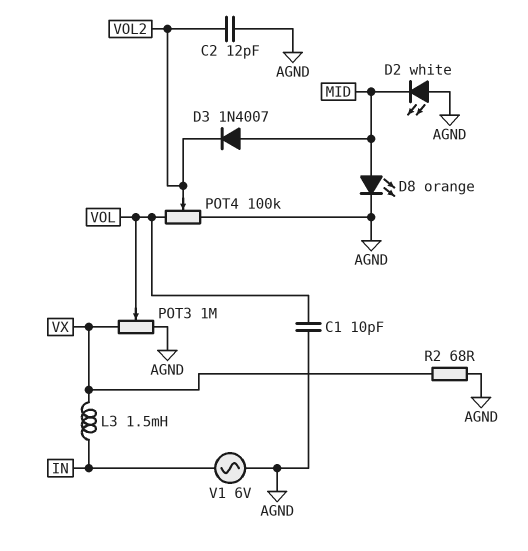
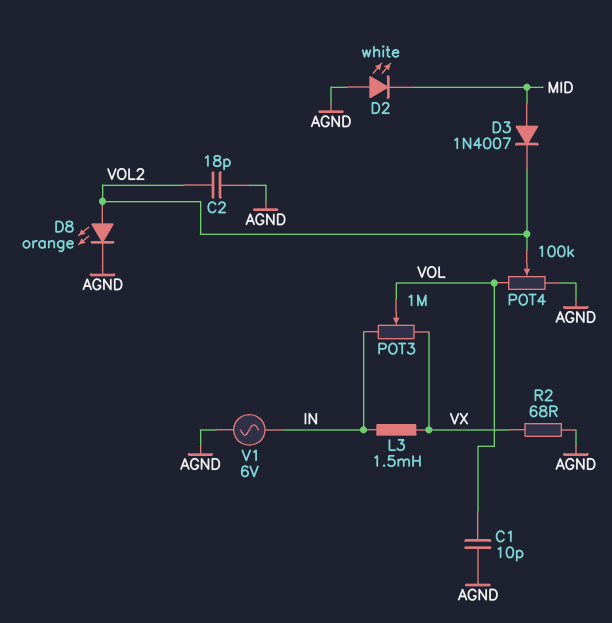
C2: 12pF (AGND, VOL2) -> 18pF (AGND, VOL2)
D8: LED orange (A MID, K AGND) -> LED orange (A VOL2, K AGND)
POT3: 1M (AGND, VX, wiper VOL) -> 1M (IN, VX, wiper VOL)

